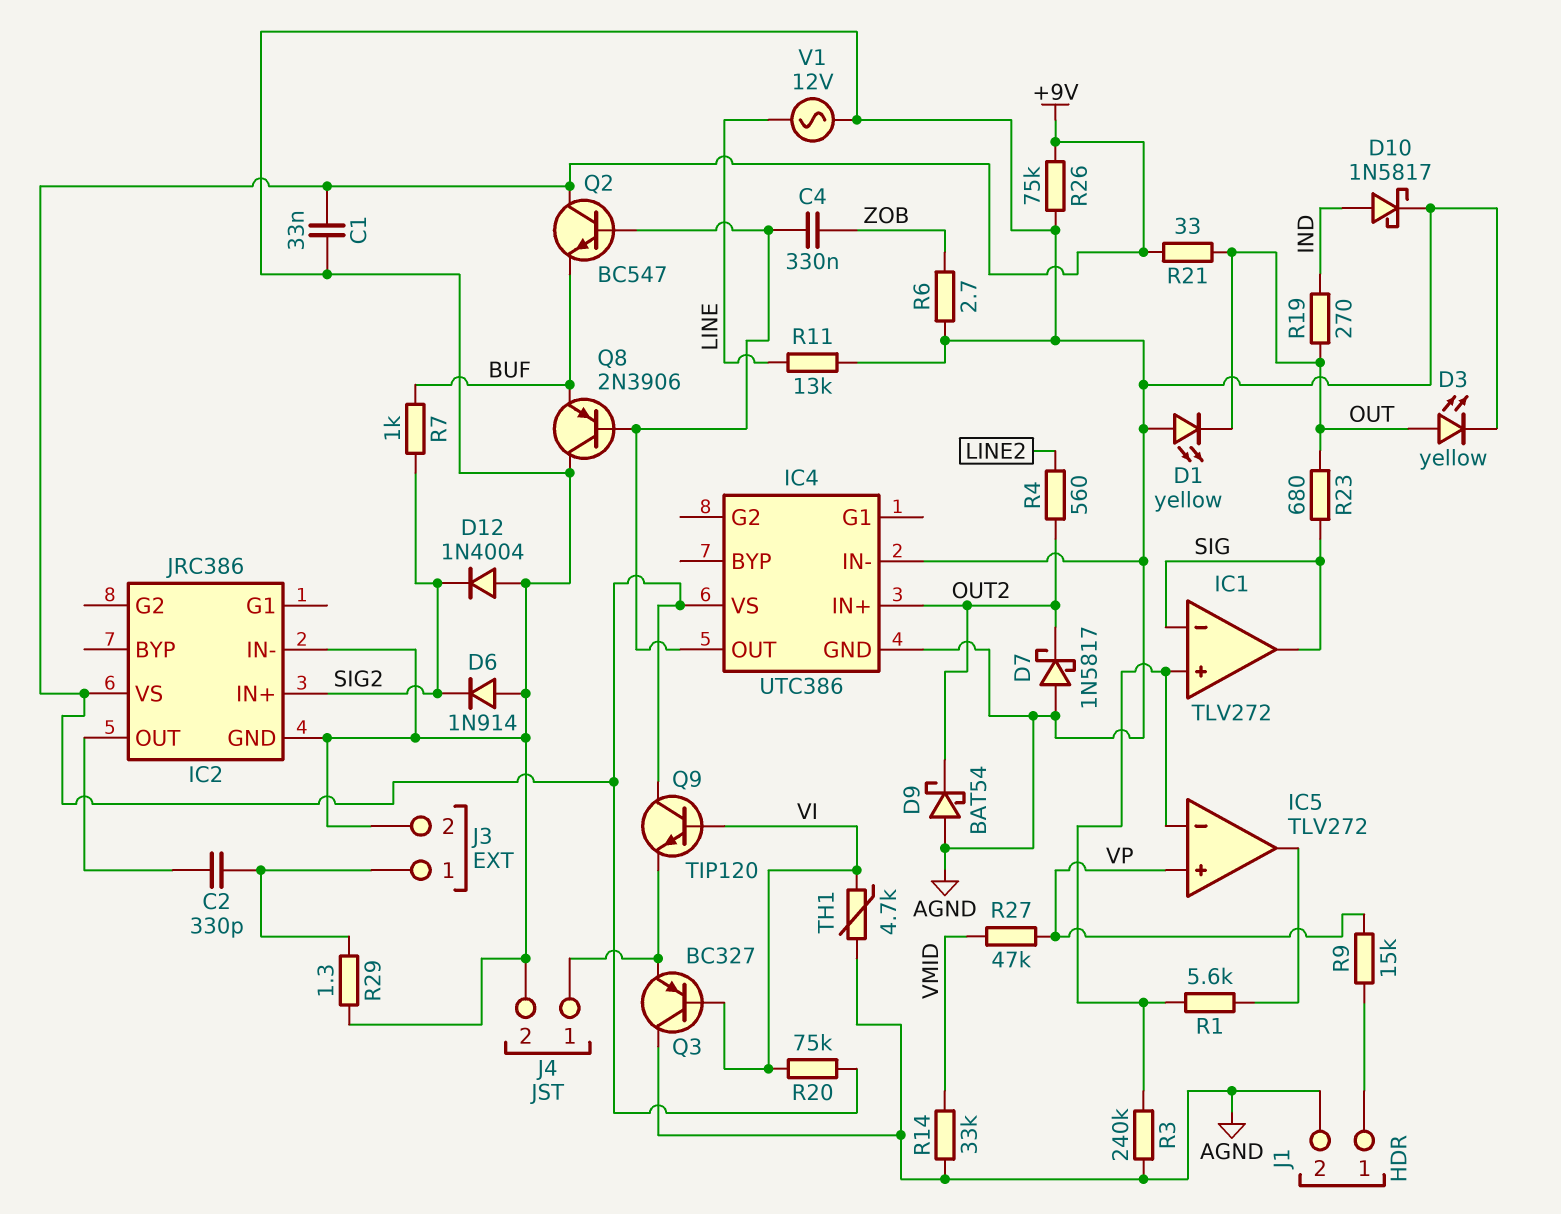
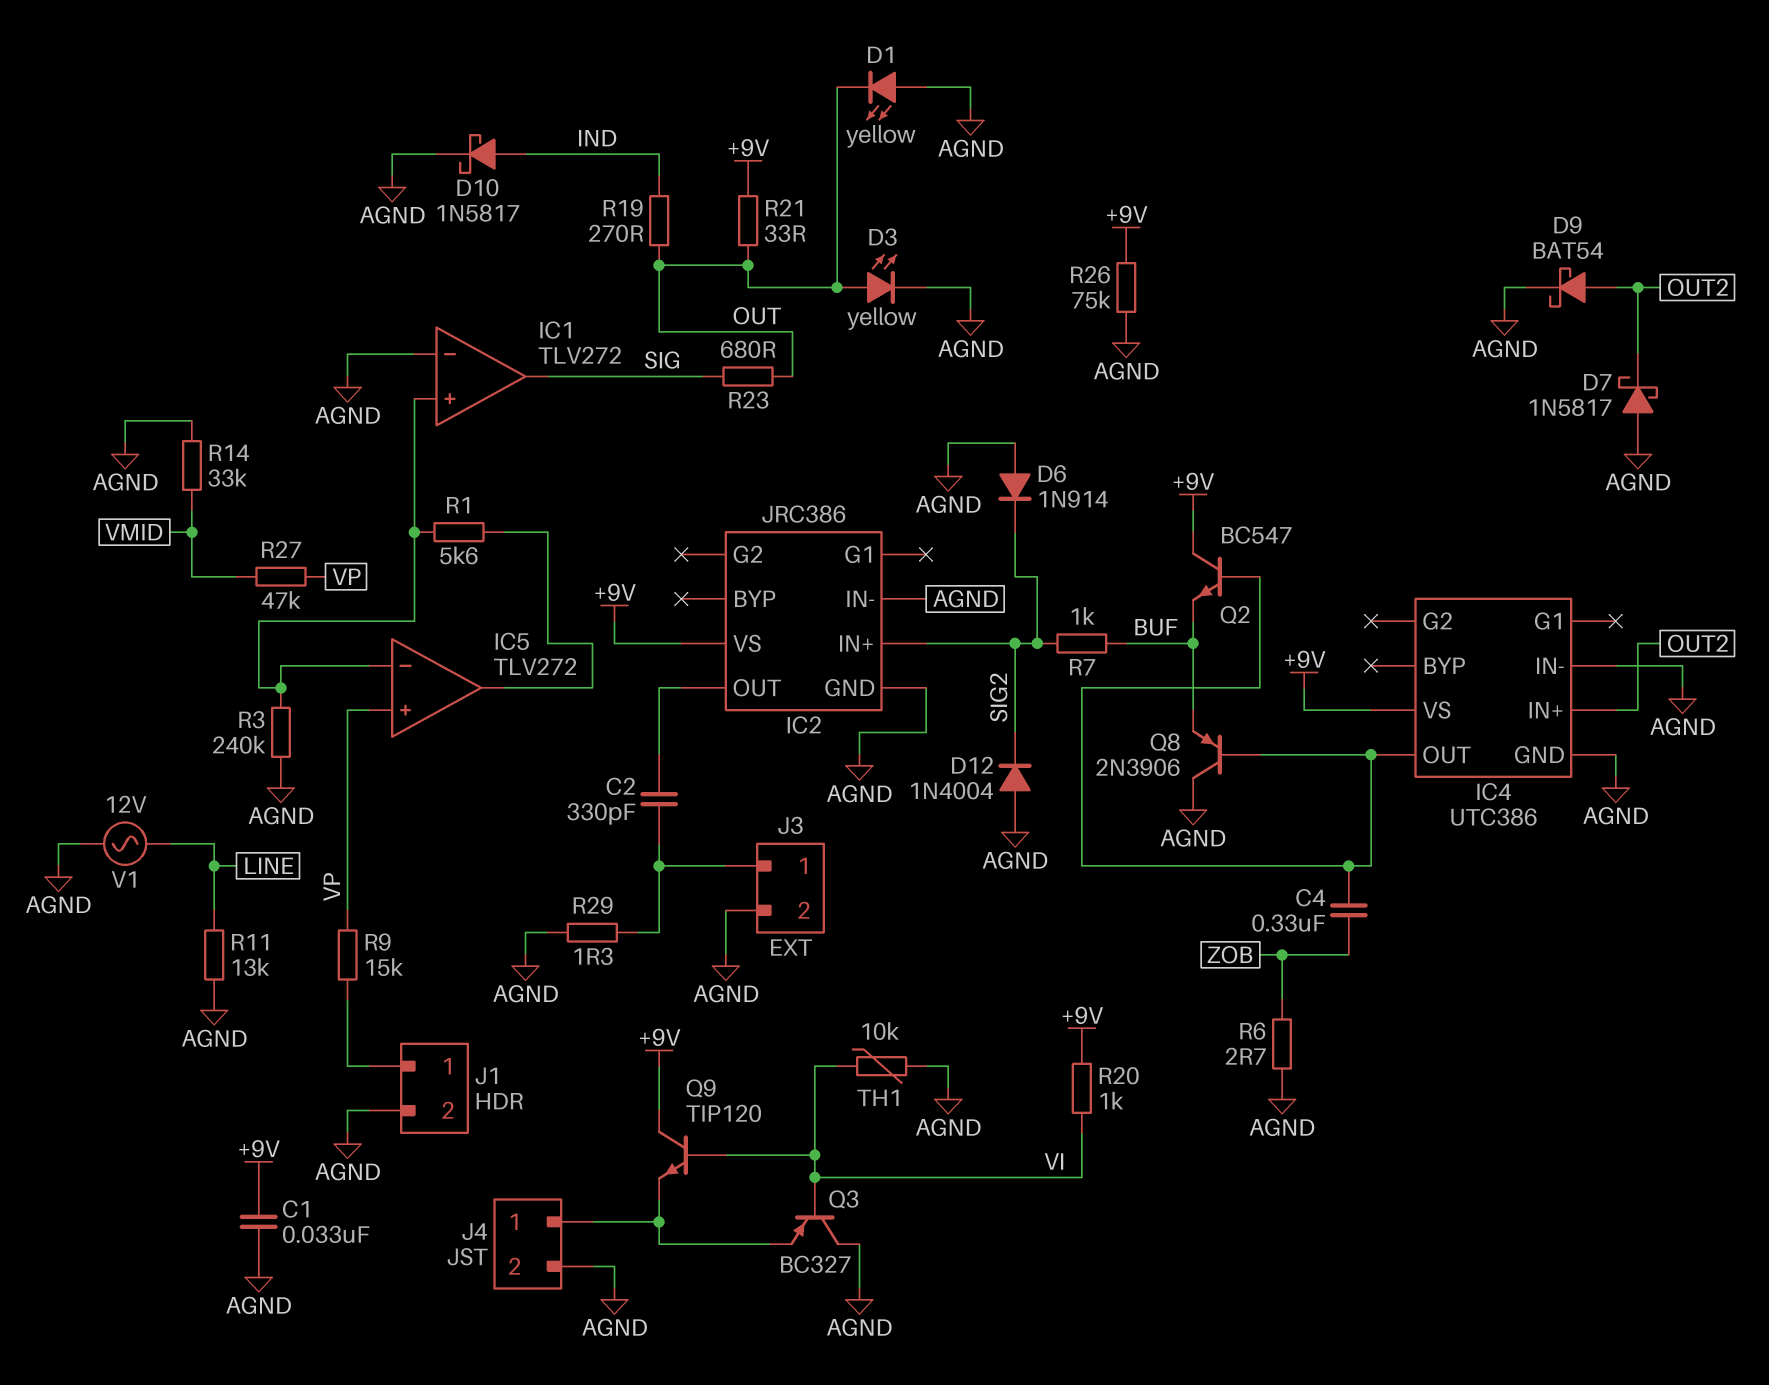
D9: schottky BAT54 (A AGND, K OUT2) -> schottky BAT54 (A OUT2, K AGND)
IC1 pin in-: SIG -> AGND
R4: 560 (LINE2, OUT2) -> none
R20: 75k (+9V, VI) -> 1k (+9V, VI)
TH1: 4.7k (AGND, VI) -> 10k (AGND, VI)

